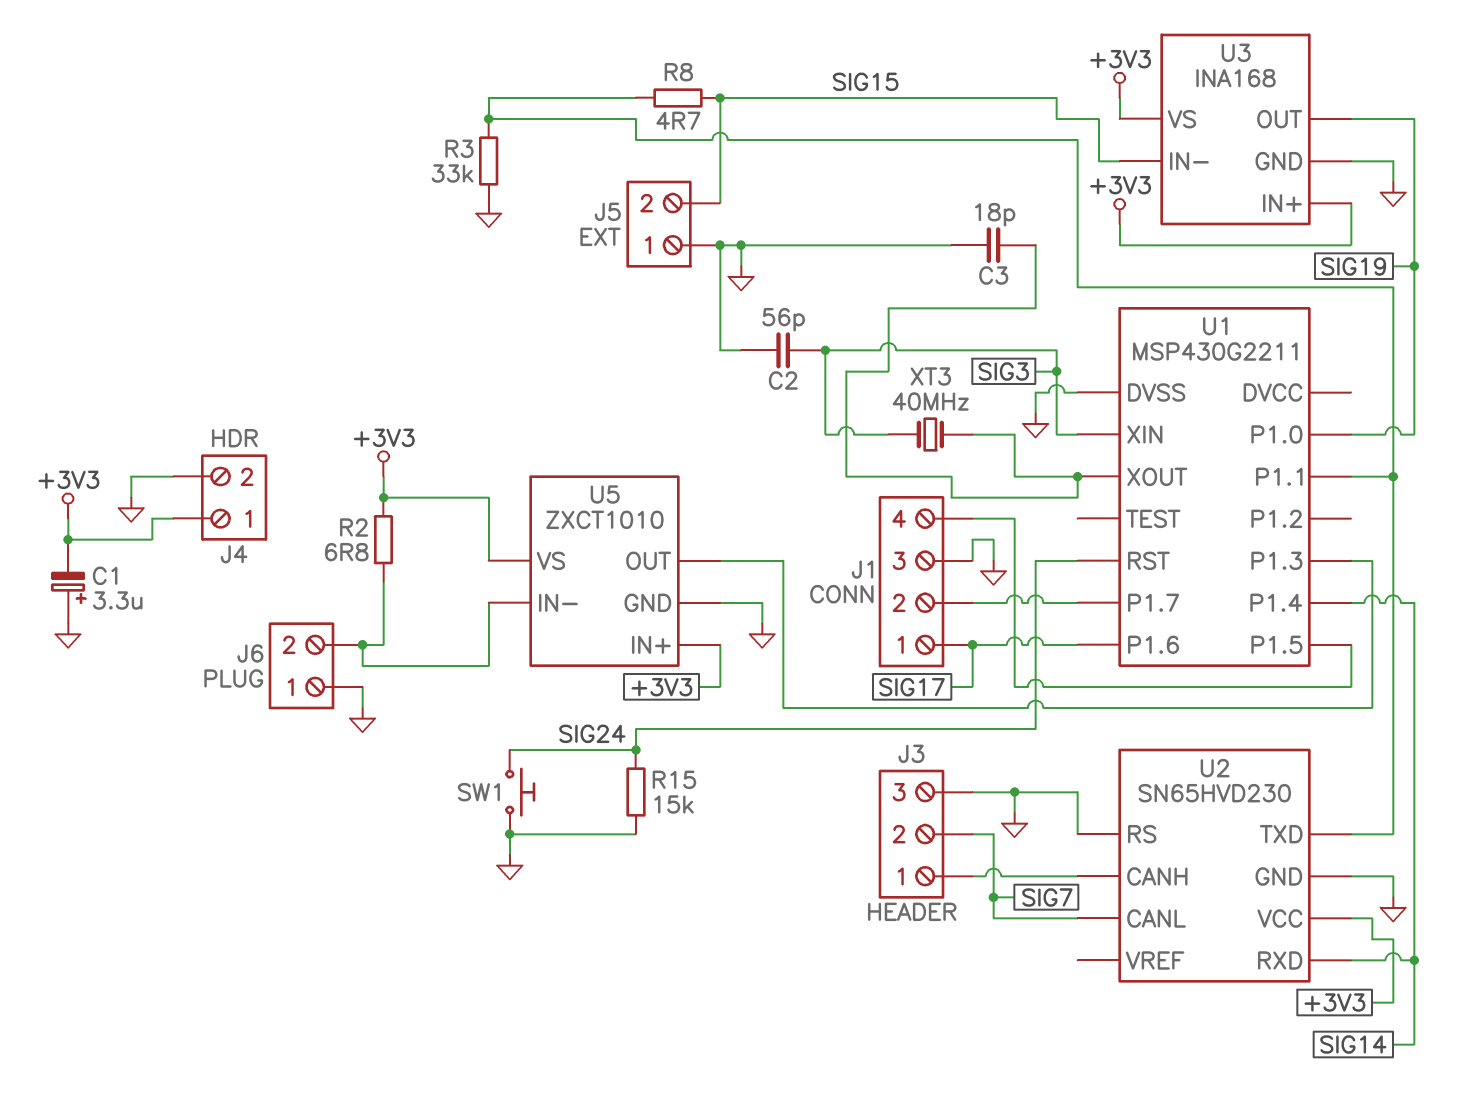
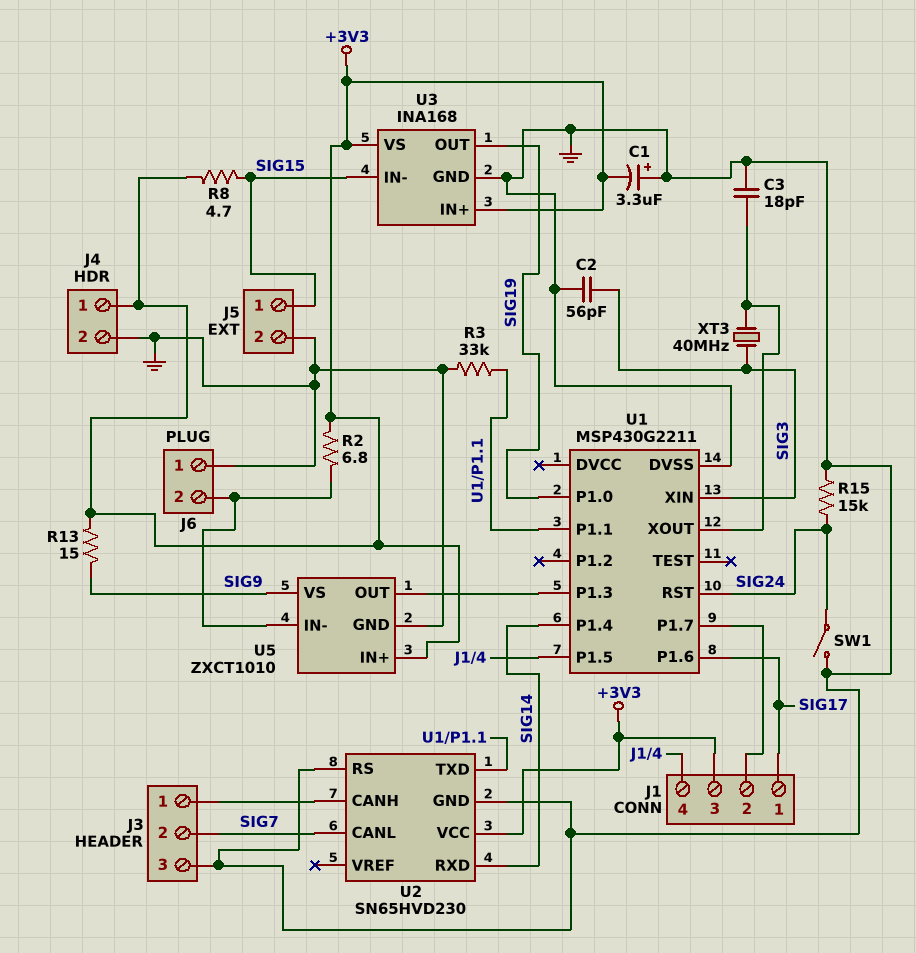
J1 pin 3: GND -> +3V3
J5 pin 1: GND -> SIG15
J5 pin 2: SIG15 -> GND
R8: 4.7 (SIG15, U1/P1.1) -> 4.7 (+3V3, SIG15)
R13: none -> 15 (+3V3, SIG9)
SW1: button (GND, SIG24) -> switch (GND, SIG24)
U5 pin VS: +3V3 -> SIG9

